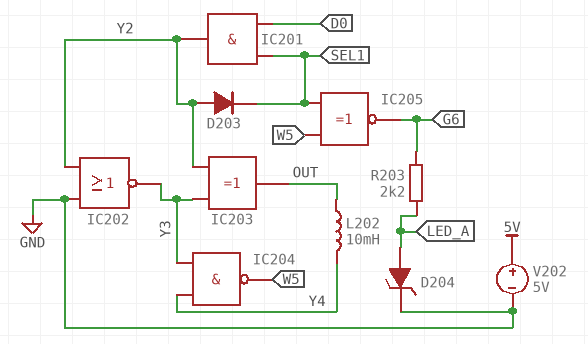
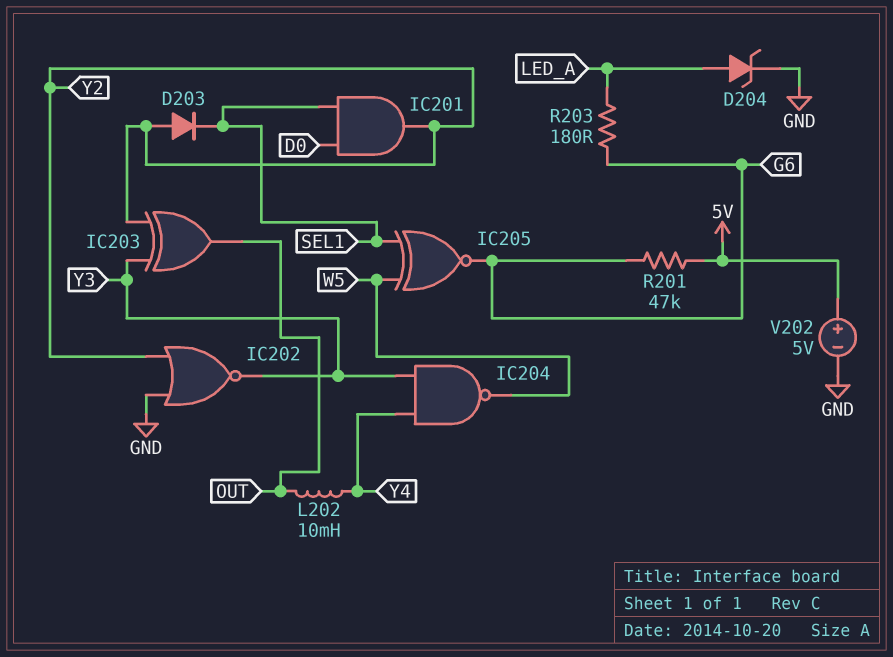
R201: none -> 47k (5V, G6)
R203: 2.2k (G6, LED_A) -> 180 (G6, LED_A)

